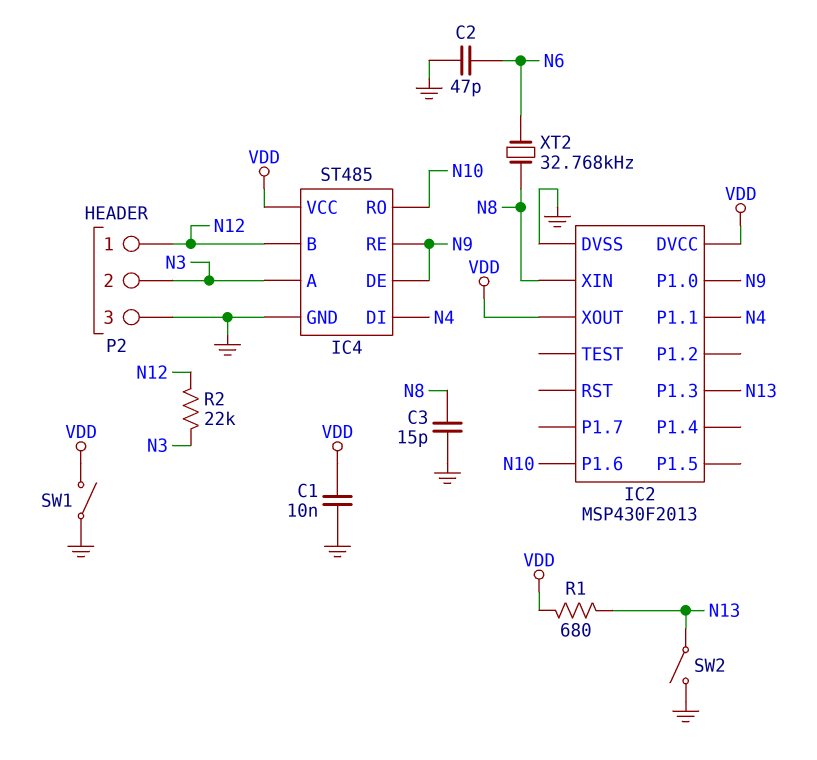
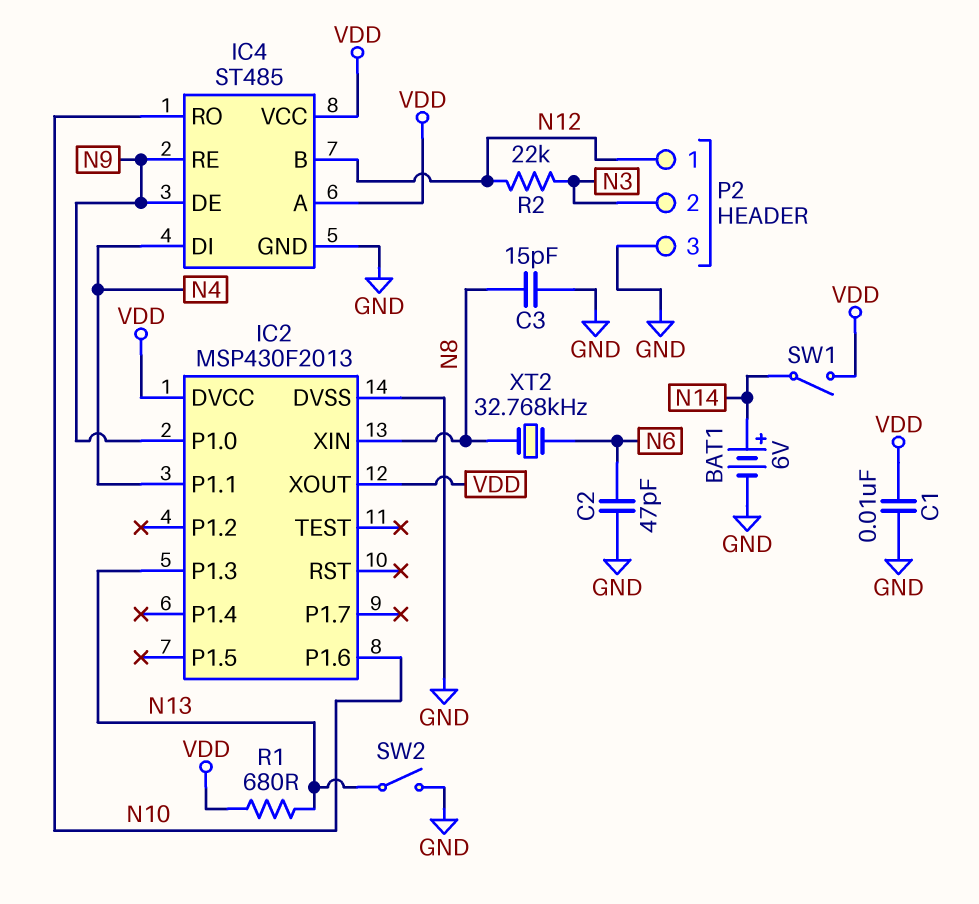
BAT1: none -> 6V (plus N14, minus GND)
IC4 pin A: N3 -> VDD
SW1: switch (GND, VDD) -> switch (N14, VDD)

